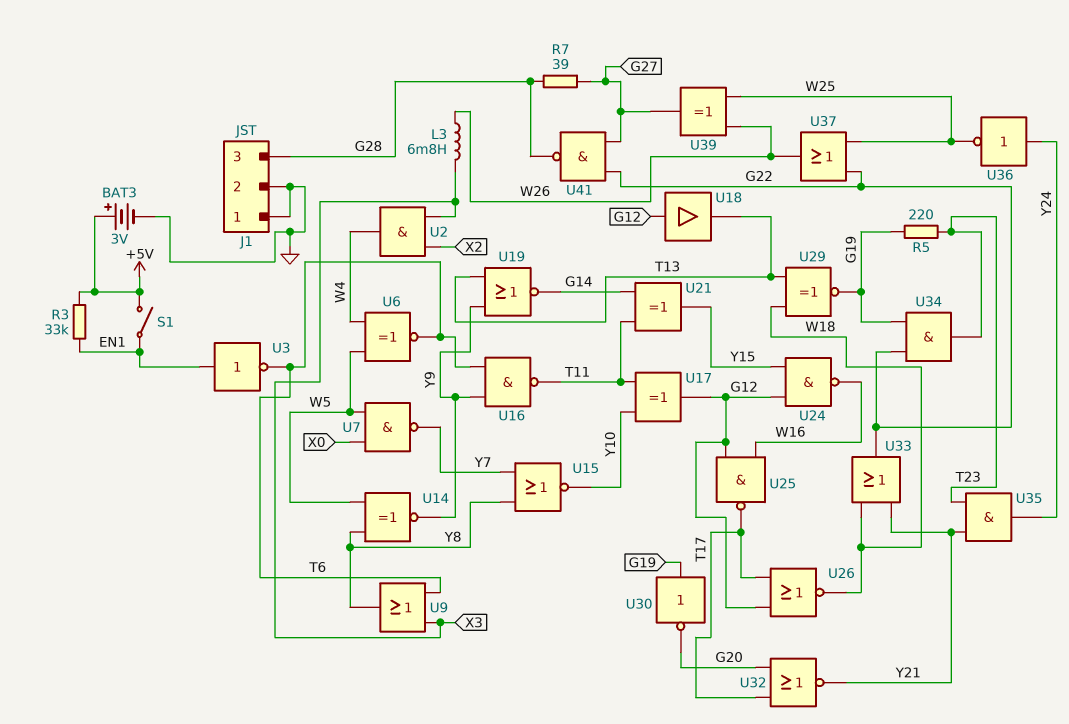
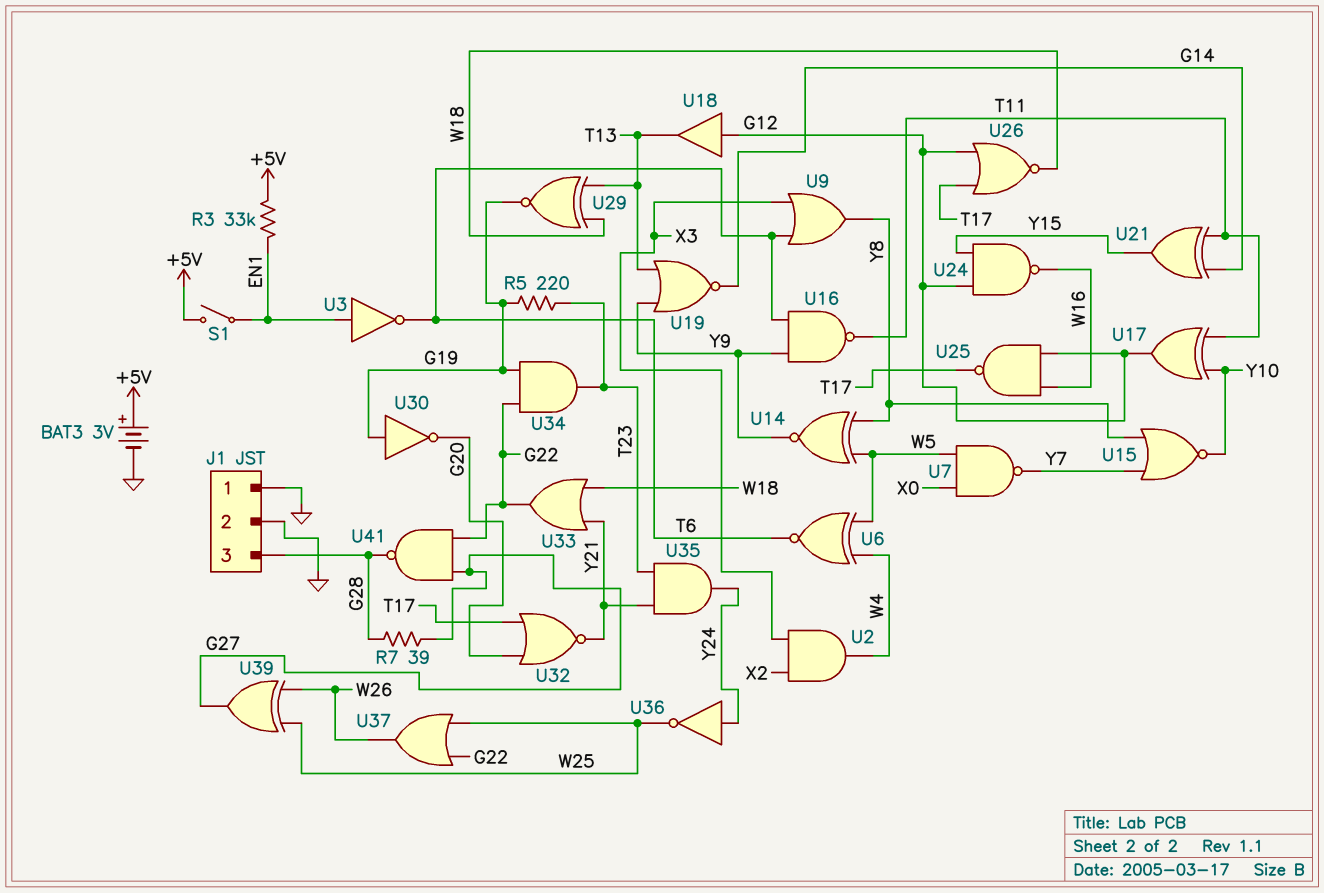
L3: 6.8mH (W26, X3) -> none

